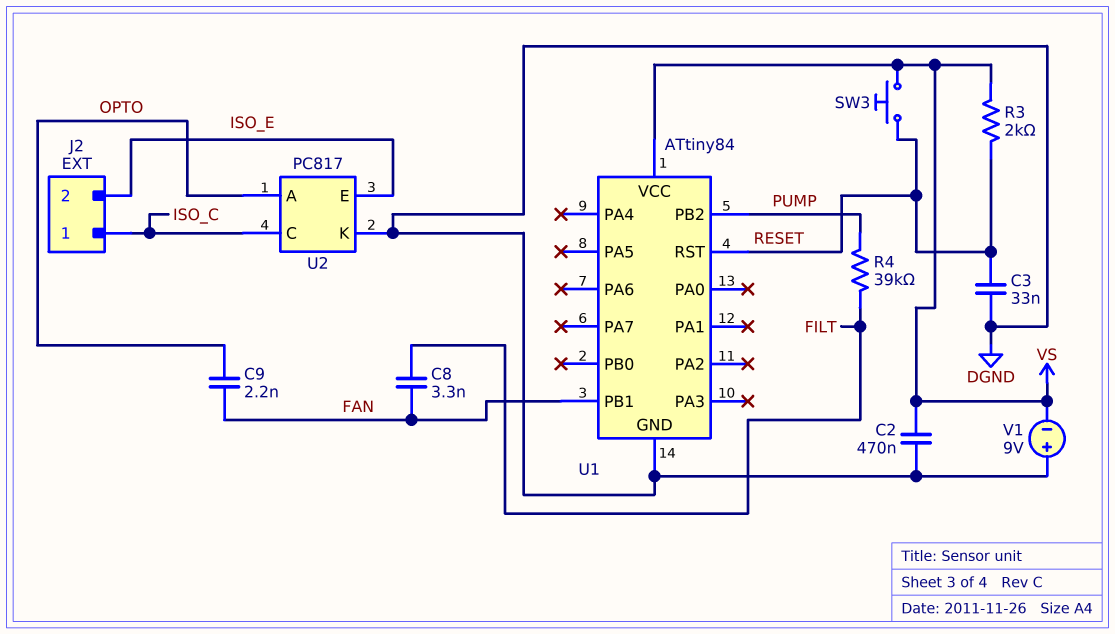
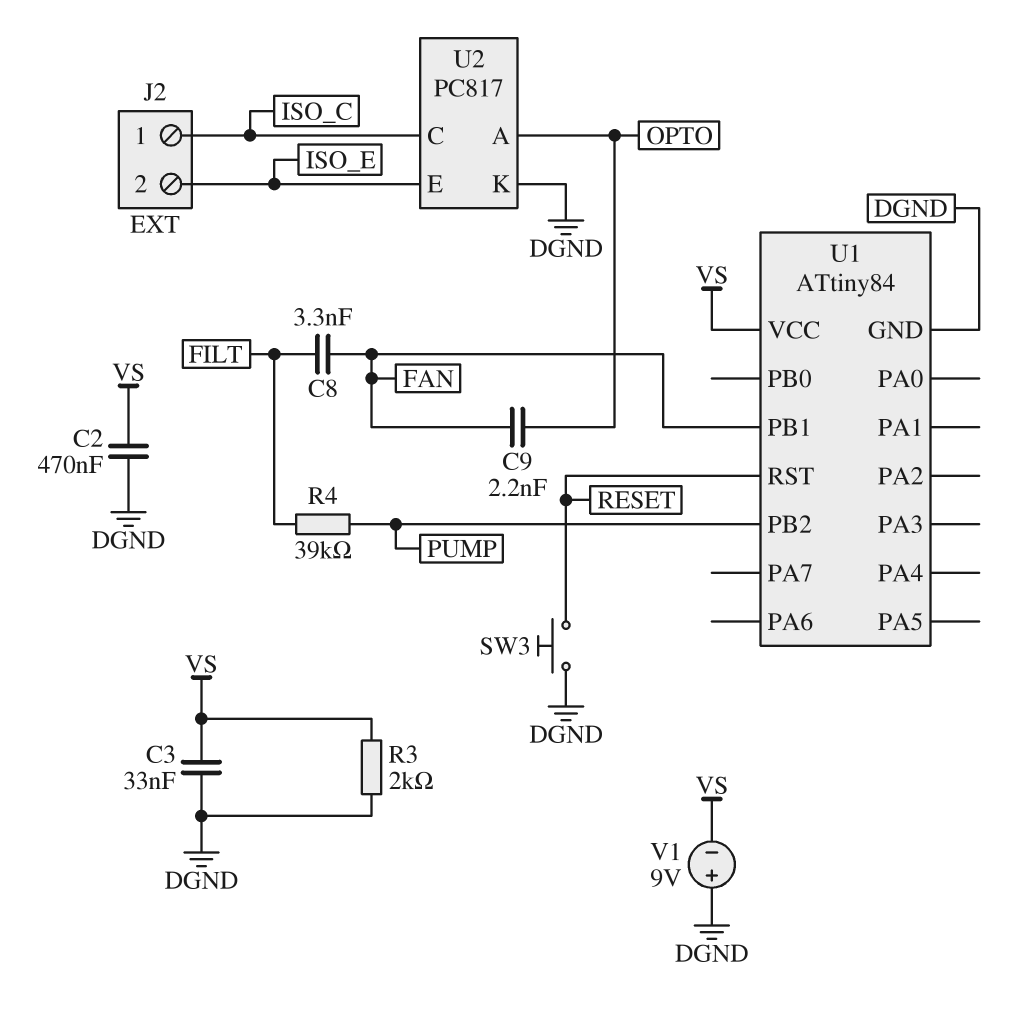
C3: 33nF (DGND, RESET) -> 33nF (DGND, VS)
R3: 2k (RESET, VS) -> 2k (DGND, VS)
SW3: button (RESET, VS) -> button (DGND, RESET)

